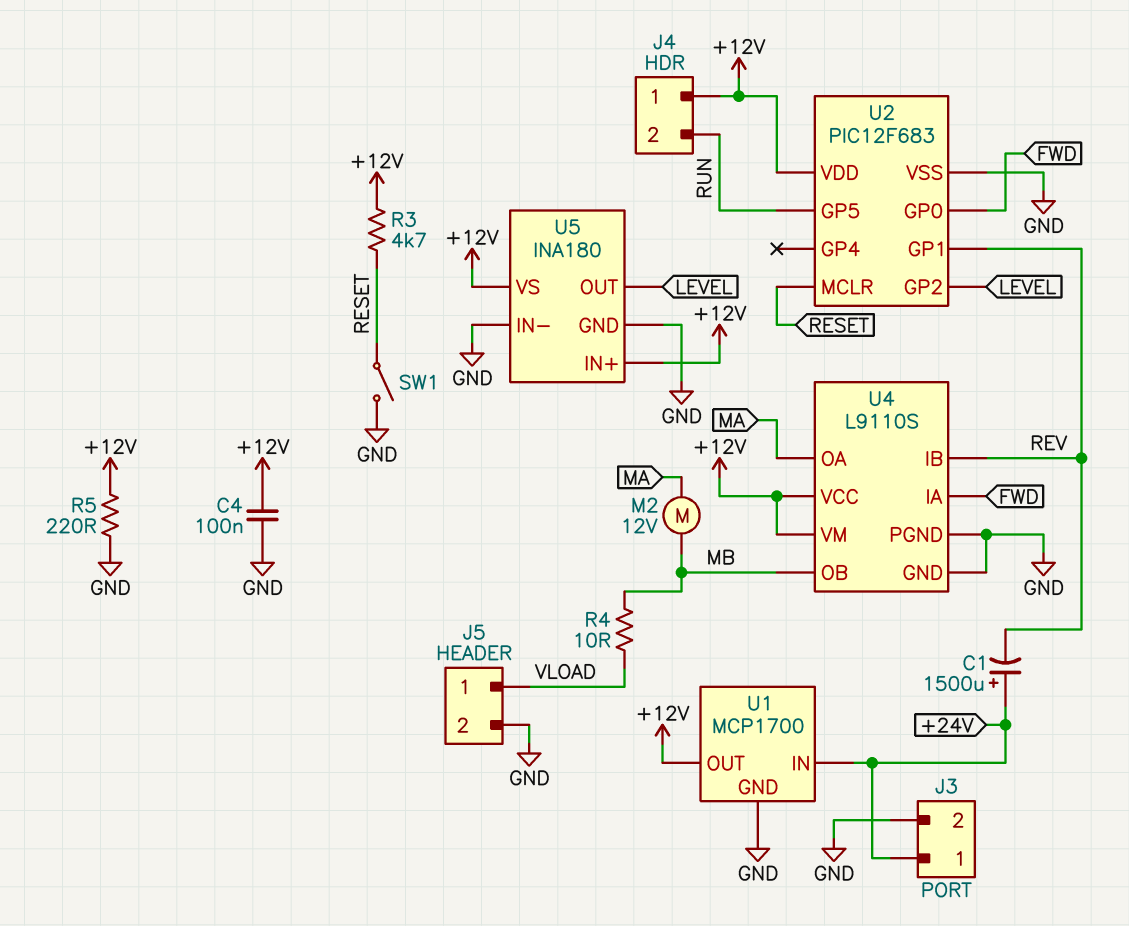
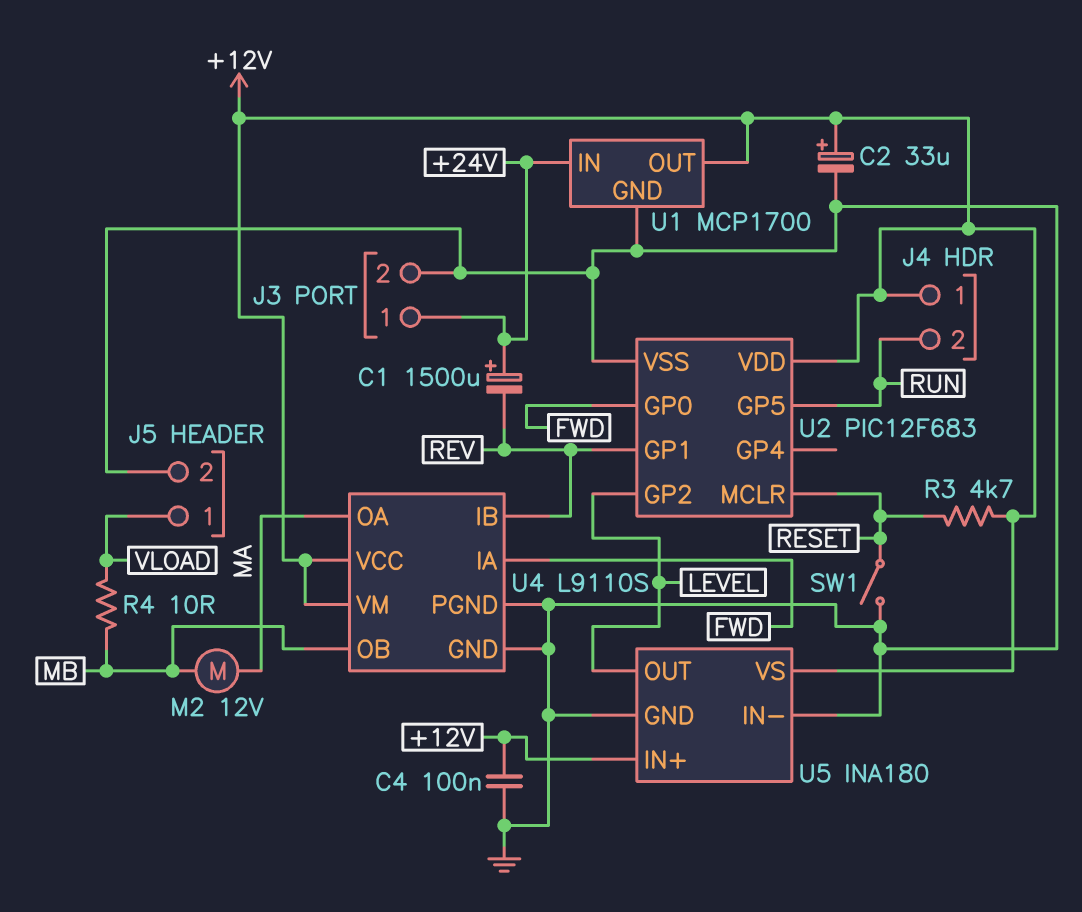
C2: none -> 33uF (plus +12V, minus GND)
R5: 220 (+12V, GND) -> none

